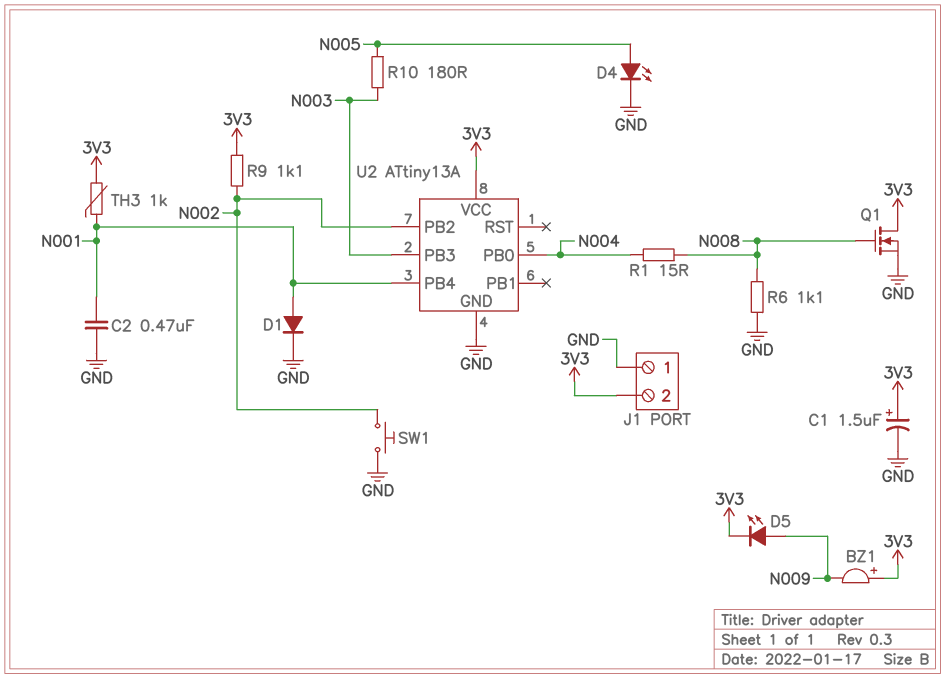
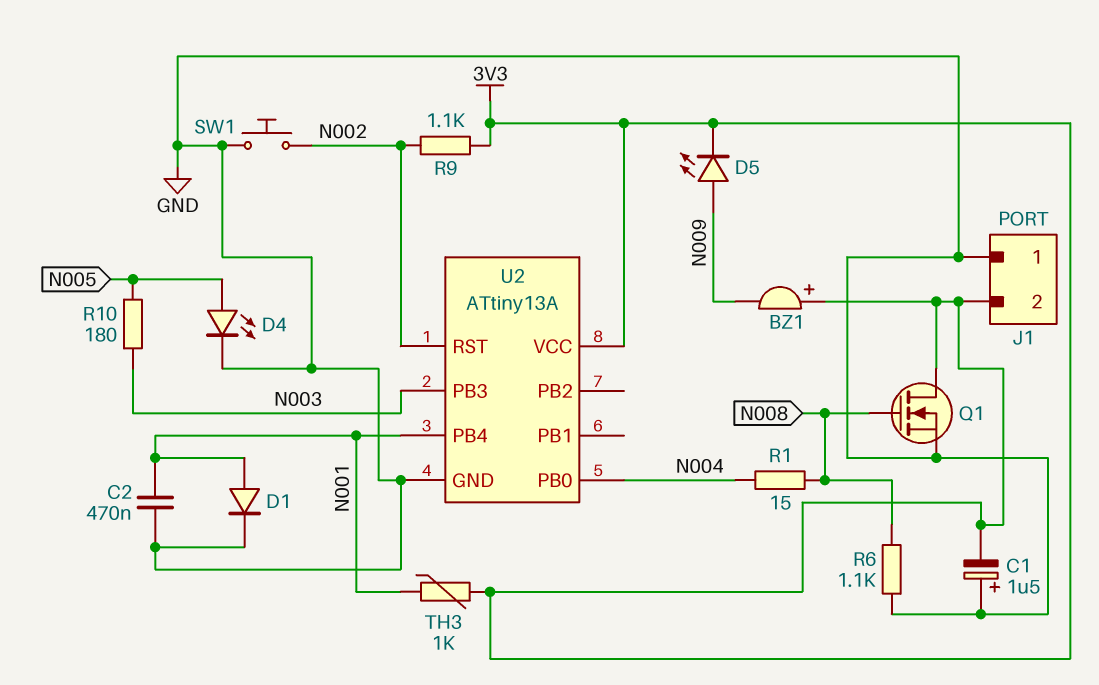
C1: 1.5uF (plus 3V3, minus GND) -> 1.5uF (plus GND, minus 3V3)
U2 pin PB2: N002 -> none
U2 pin RST: none -> N002

